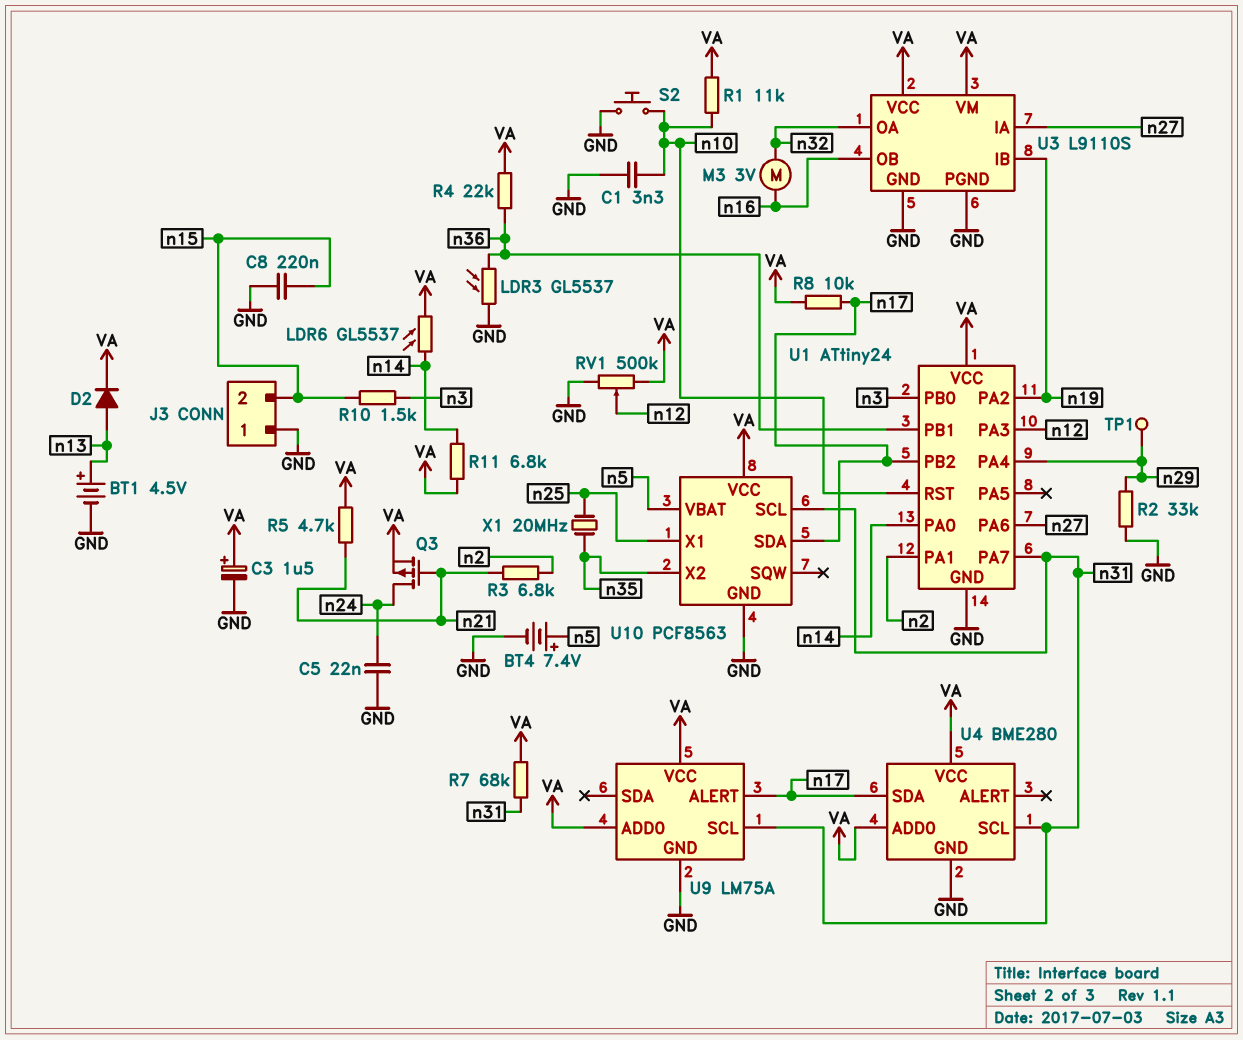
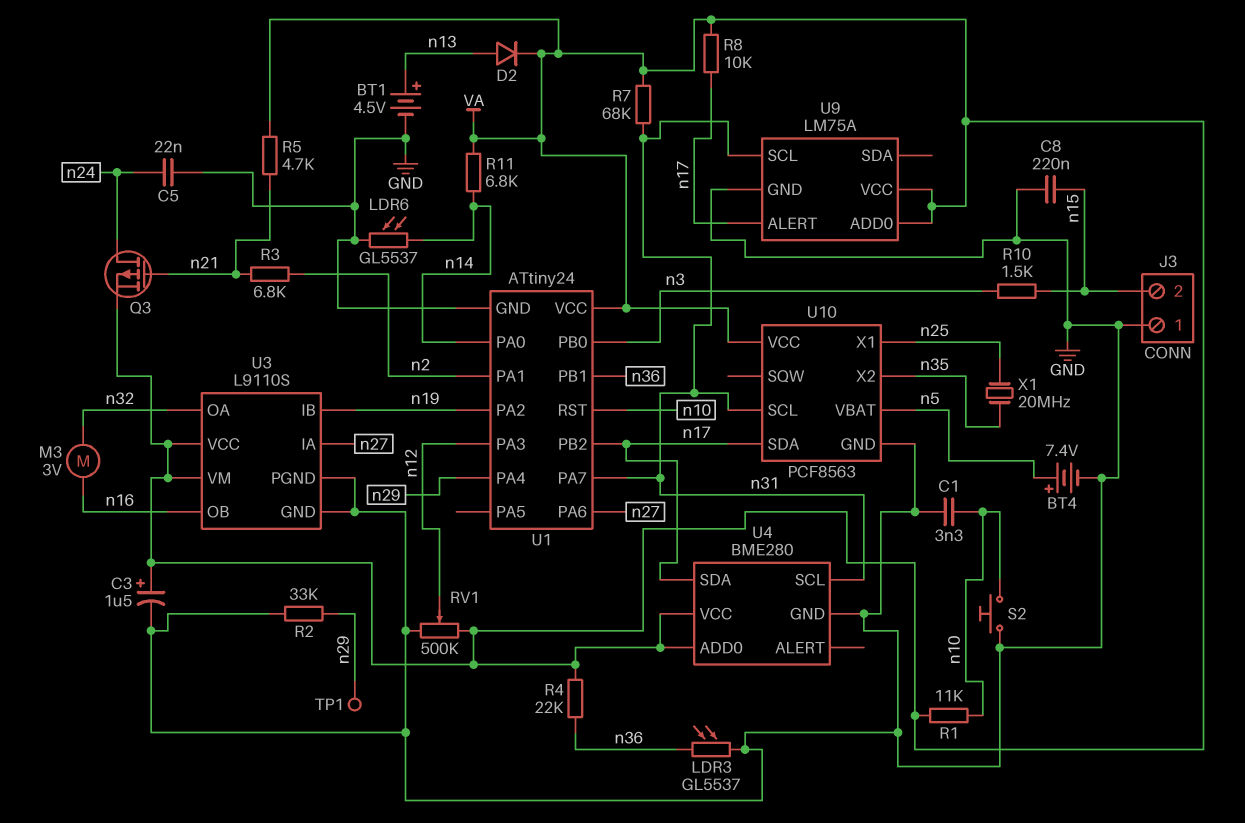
LDR6: GL5537 (VA, n14) -> GL5537 (GND, n14)

